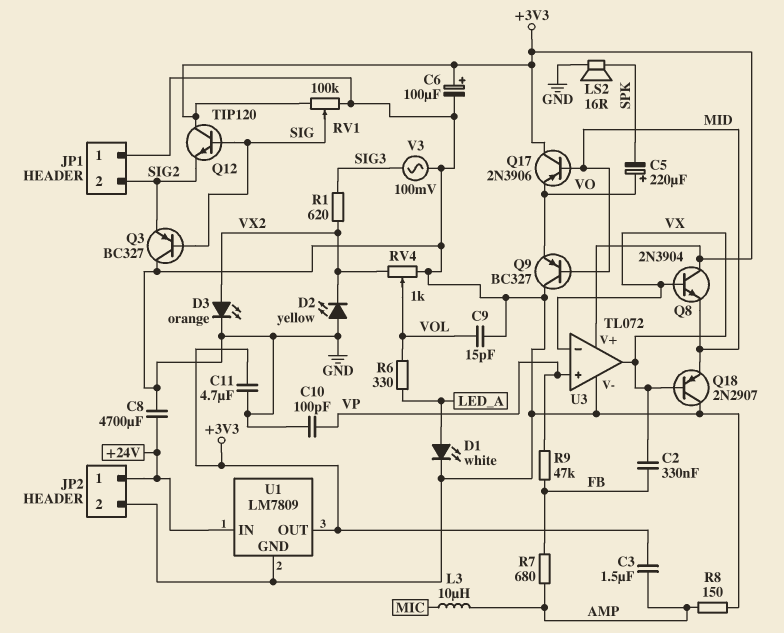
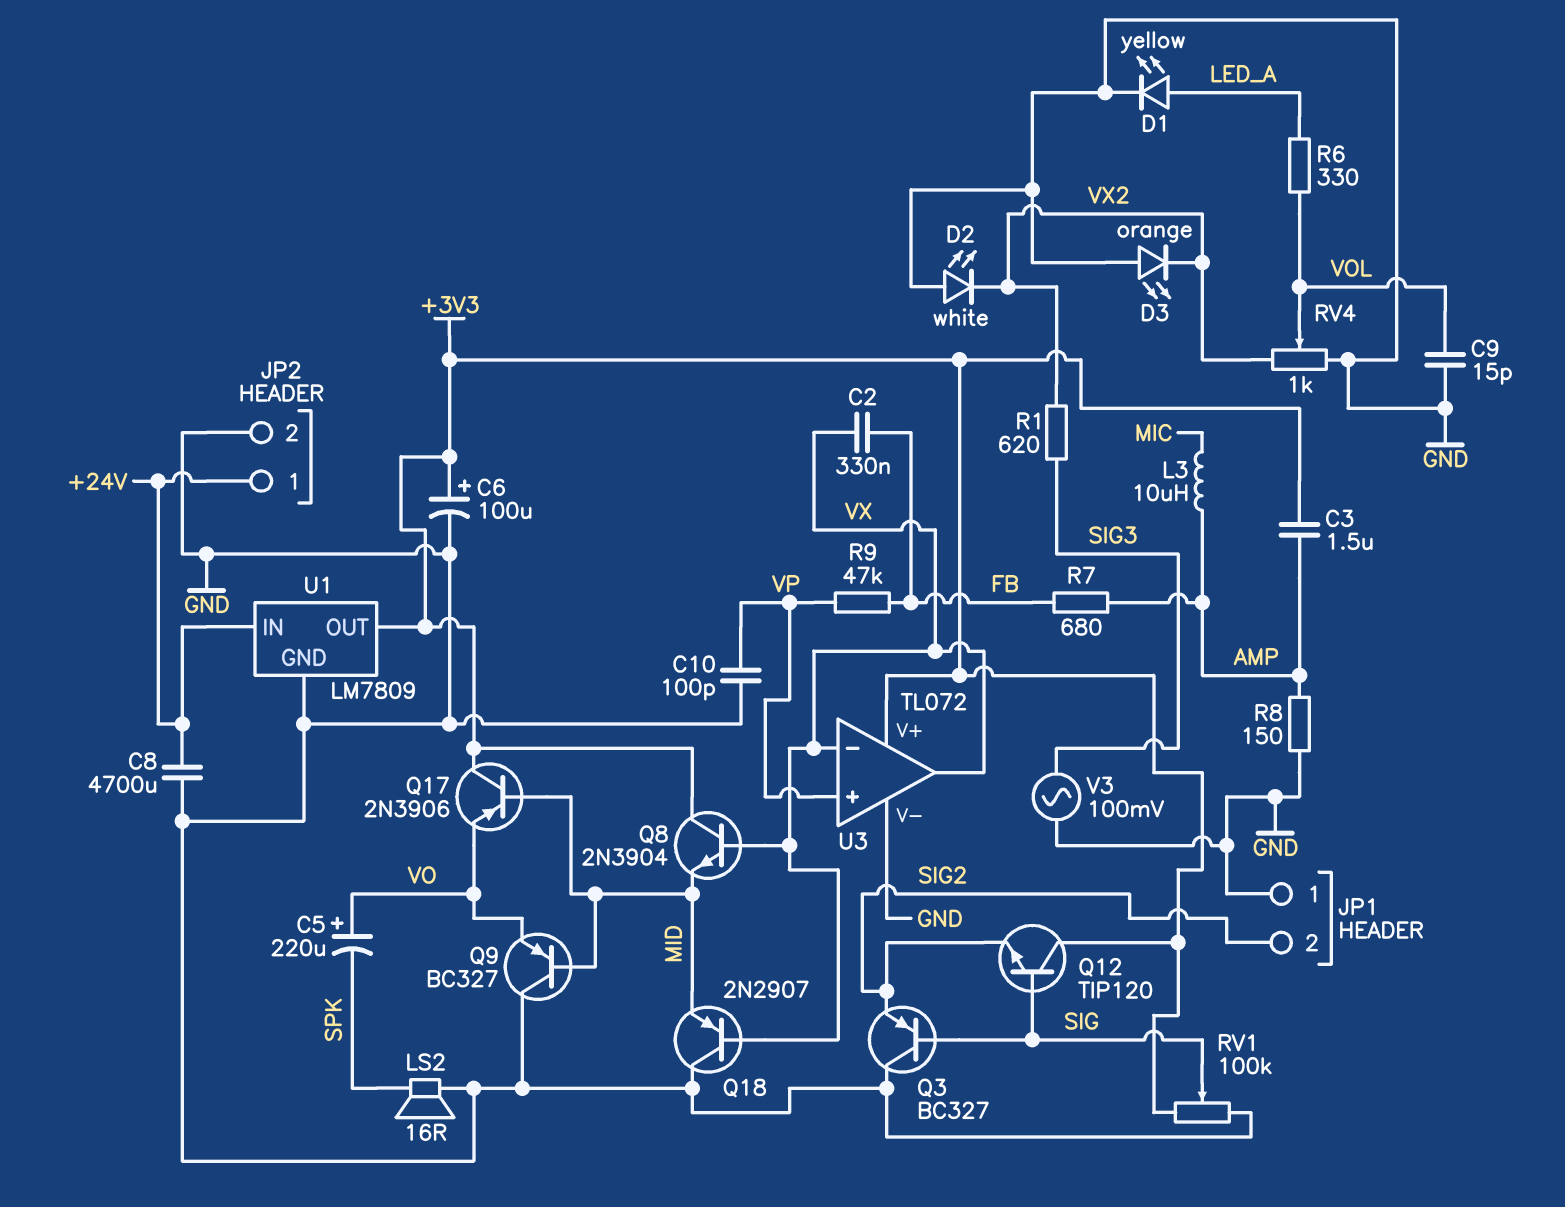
C11: 4.7uF (+3V3, GND) -> none
D1: LED white (A LED_A, K GND) -> LED yellow (A LED_A, K GND)
D2: LED yellow (A GND, K VX2) -> LED white (A GND, K VX2)
D3: LED orange (A VX2, K GND) -> LED orange (A GND, K VX2)

